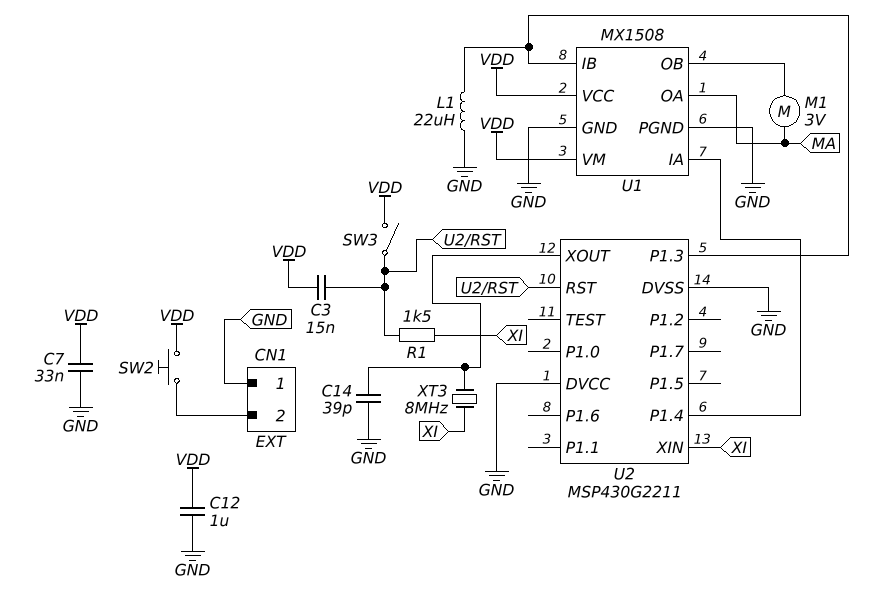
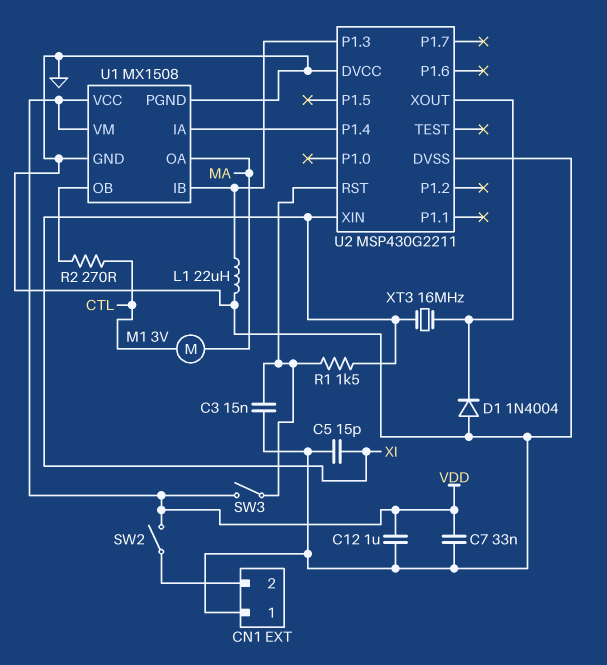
C3: 15nF (U2/RST, VDD) -> 15nF (GND, U2/RST)
C5: none -> 15pF (GND, XI)
C14: 39pF (GND, U2/XOUT) -> none
D1: none -> diode 1N4004 (A GND, K U2/XOUT)
M1: motor 3V (MA, U1/OB) -> motor 3V (CTL, MA)
R2: none -> 270 (CTL, U1/OB)
SW2: button (CN1/2, VDD) -> switch (CN1/2, VDD)
XT3: 8MHz (U2/XOUT, XI) -> 16MHz (U2/XOUT, XI)

